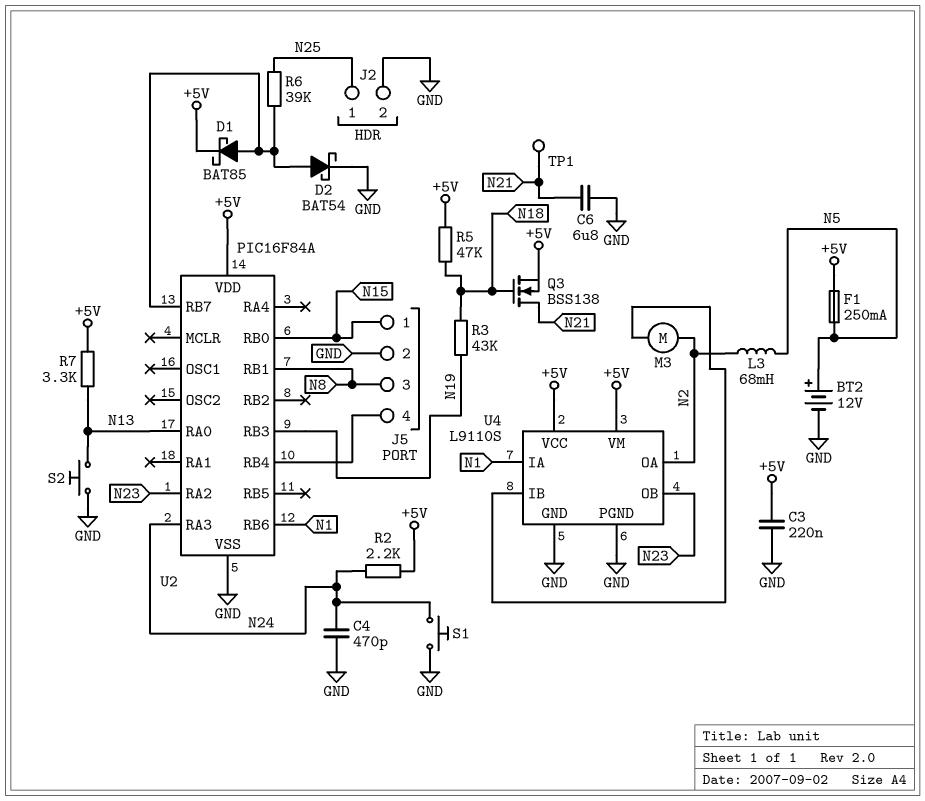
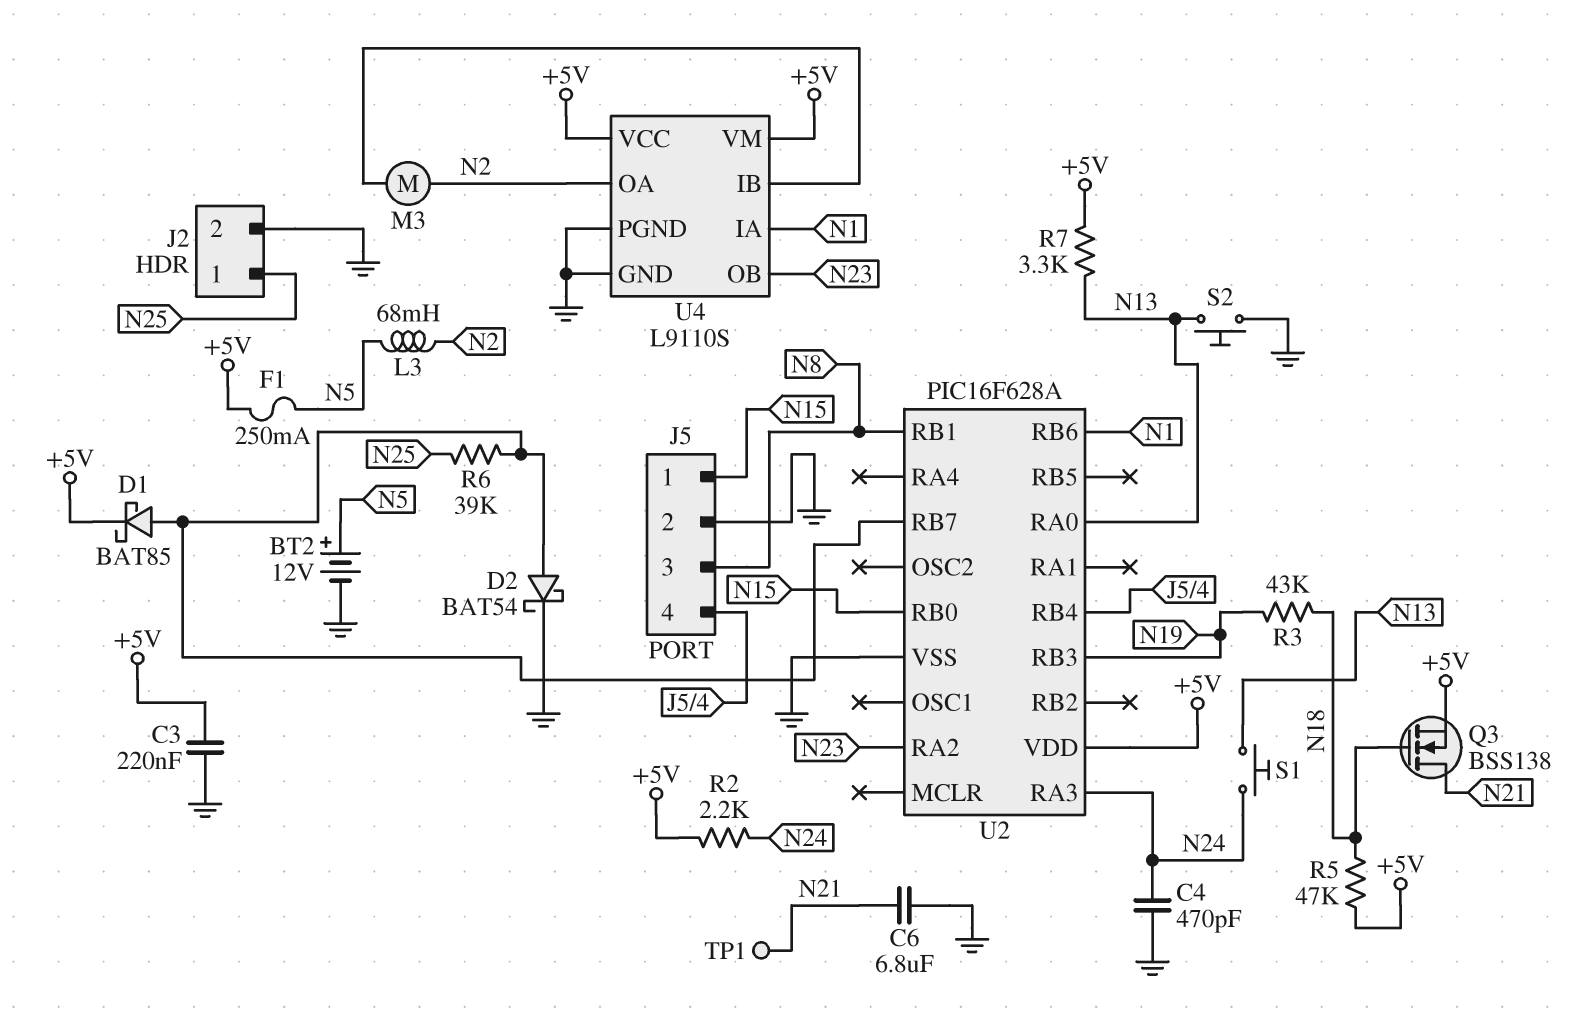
S1: button (GND, N24) -> button (N13, N24)
U2: PIC16F84A -> PIC16F628A

